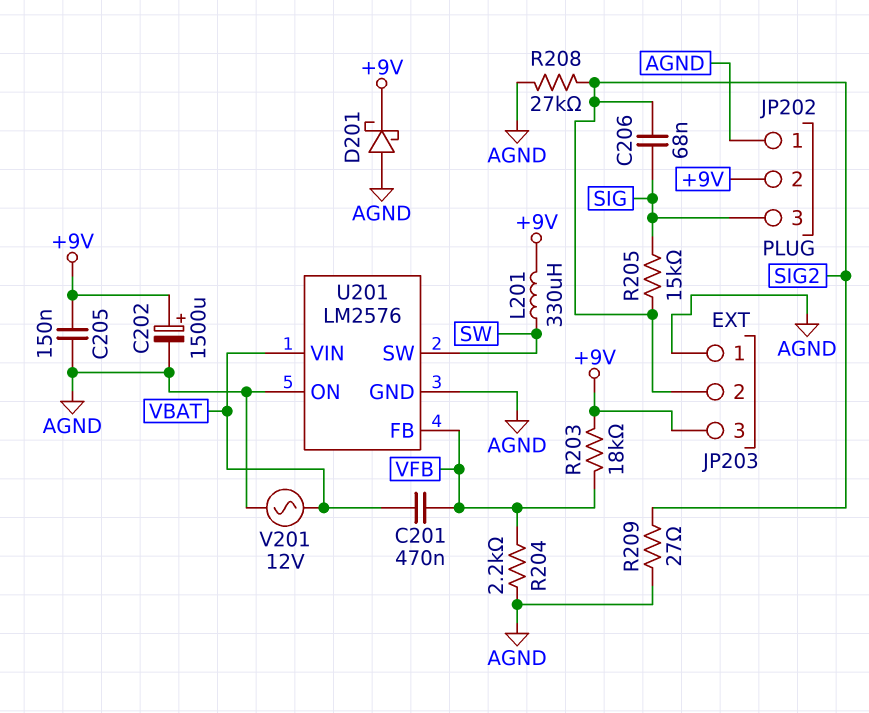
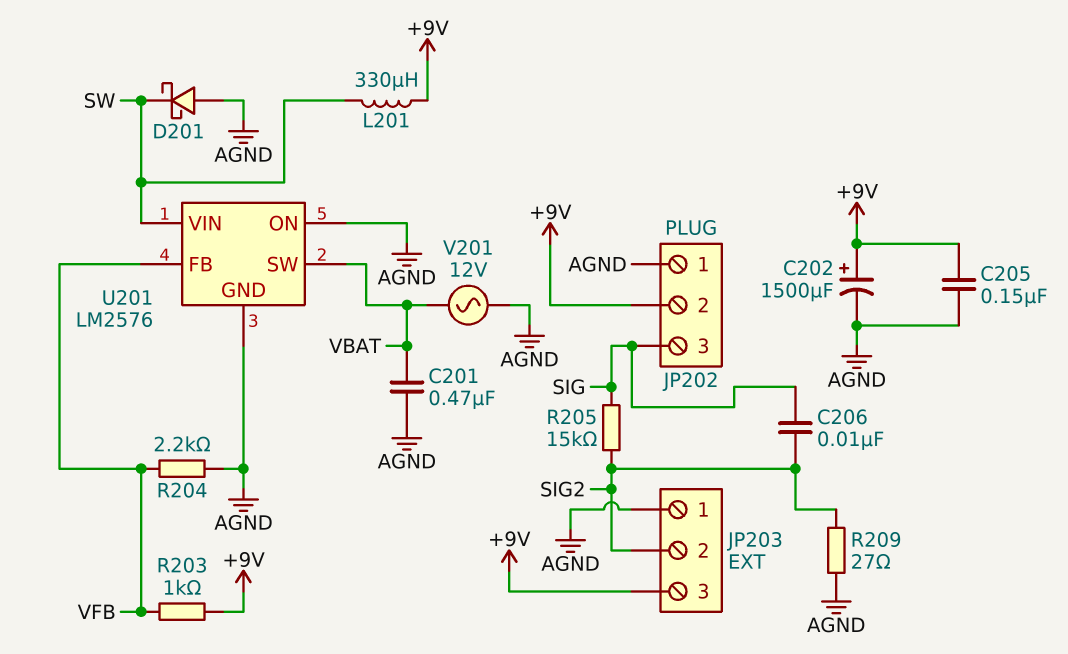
C201: 470nF (VBAT, VFB) -> 470nF (AGND, VBAT)
C206: 68nF (SIG, SIG2) -> 10nF (SIG, SIG2)
D201: schottky (A AGND, K +9V) -> schottky (A AGND, K SW)
R203: 18k (+9V, VFB) -> 1k (+9V, VFB)
R208: 27k (AGND, SIG2) -> none
U201 pin SW: SW -> VBAT
U201 pin VIN: VBAT -> SW

